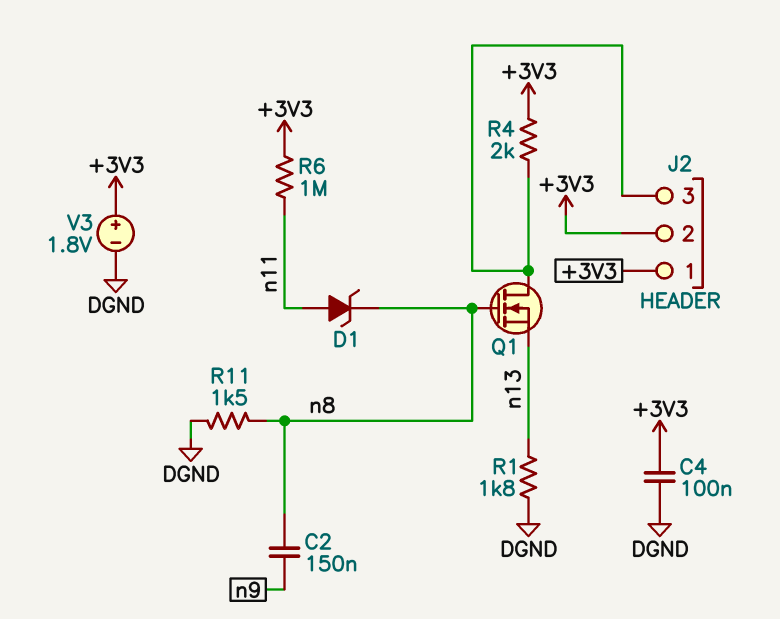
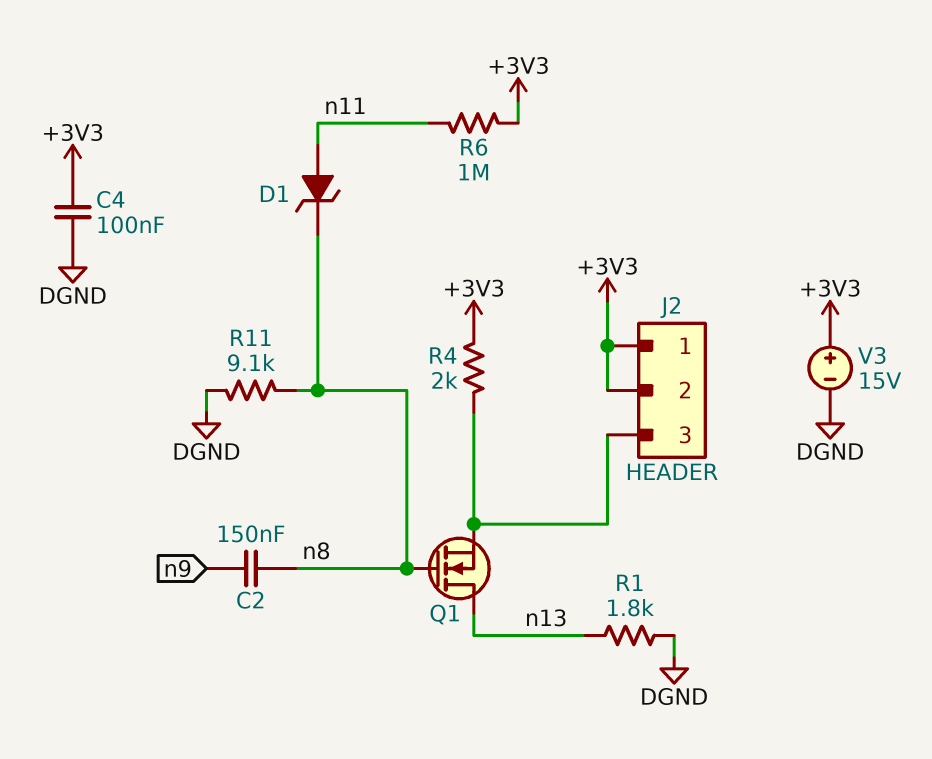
Q1: NMOS (G n8, D J2/3, S n13) -> NMOS (G n8, D n13, S J2/3)
R11: 1.5k (DGND, n8) -> 9.1k (DGND, n8)
V3: 1.8V (plus +3V3, minus DGND) -> 15V (plus +3V3, minus DGND)

